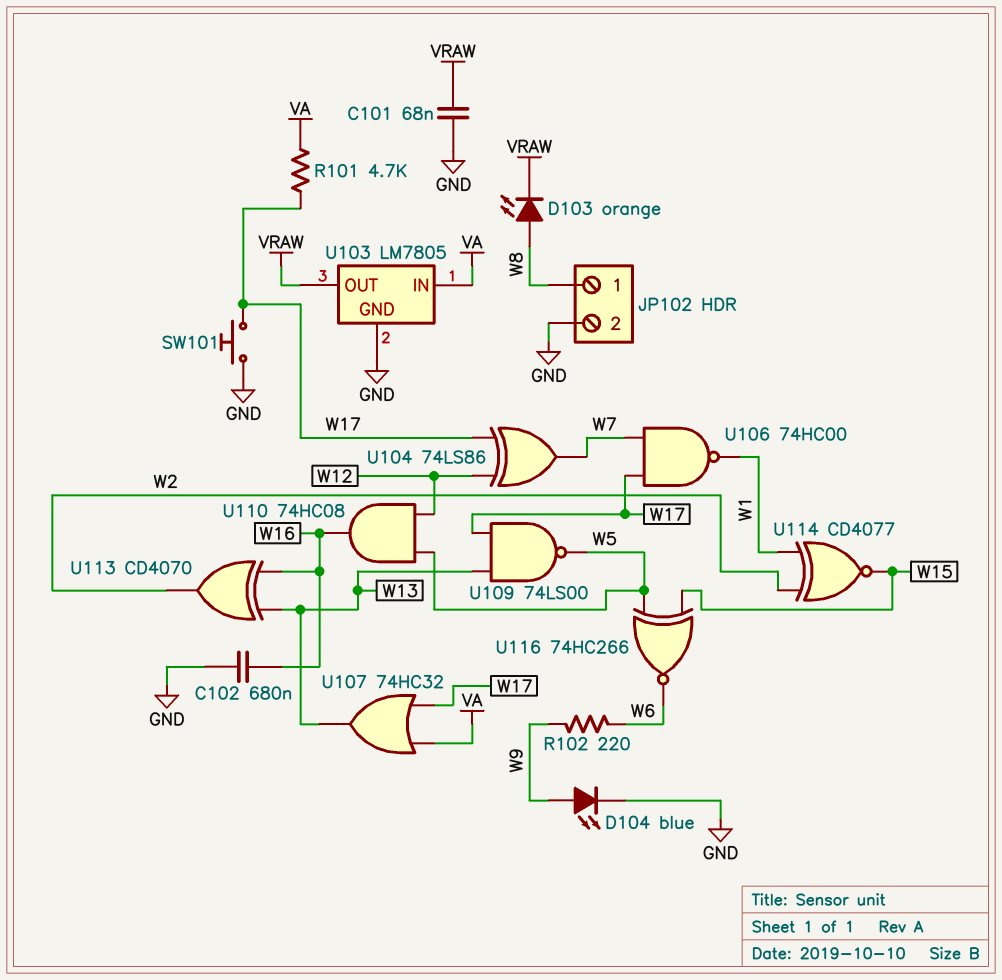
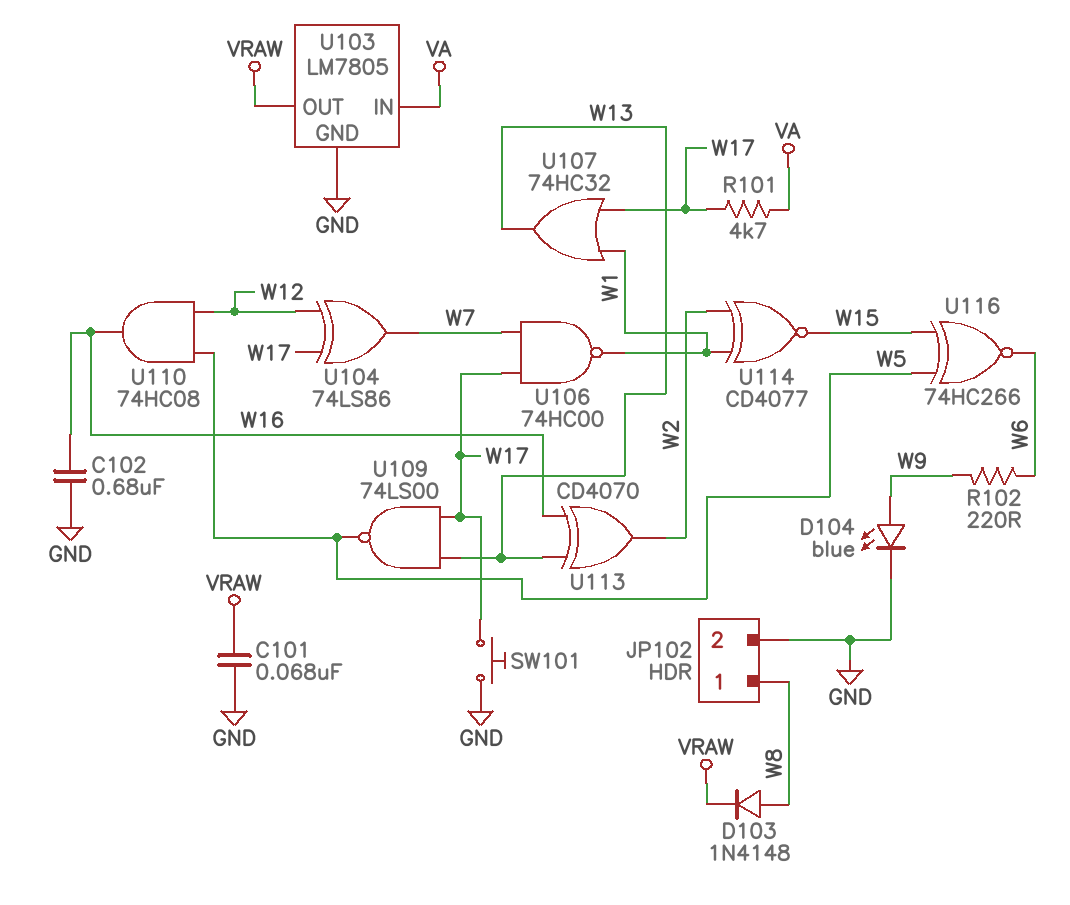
D103: LED orange (A W8, K VRAW) -> diode 1N4148 (A W8, K VRAW)
U107: OR 74HC32 (in VA, in W17, out W13) -> OR 74HC32 (in W1, in W17, out W13)

